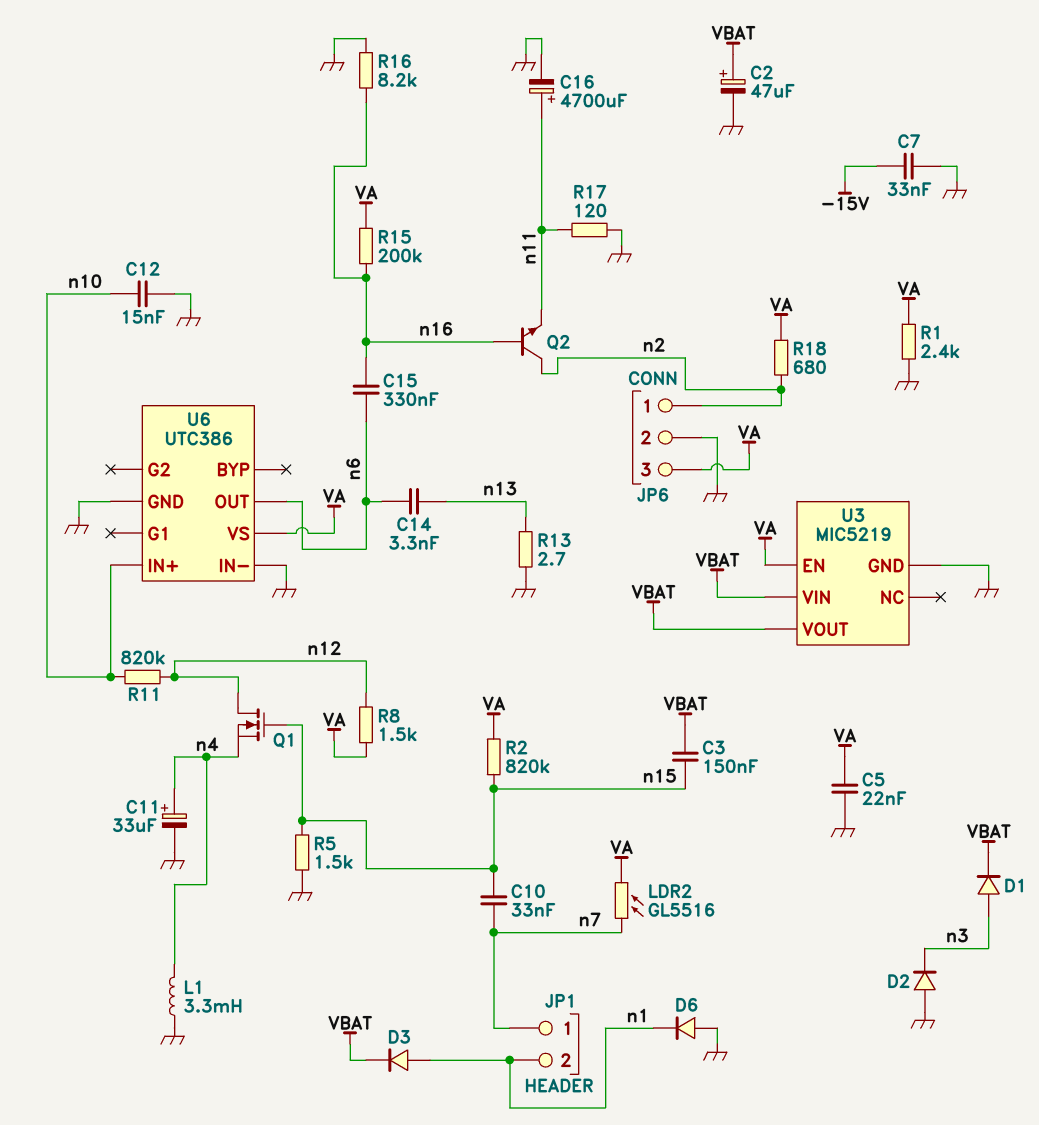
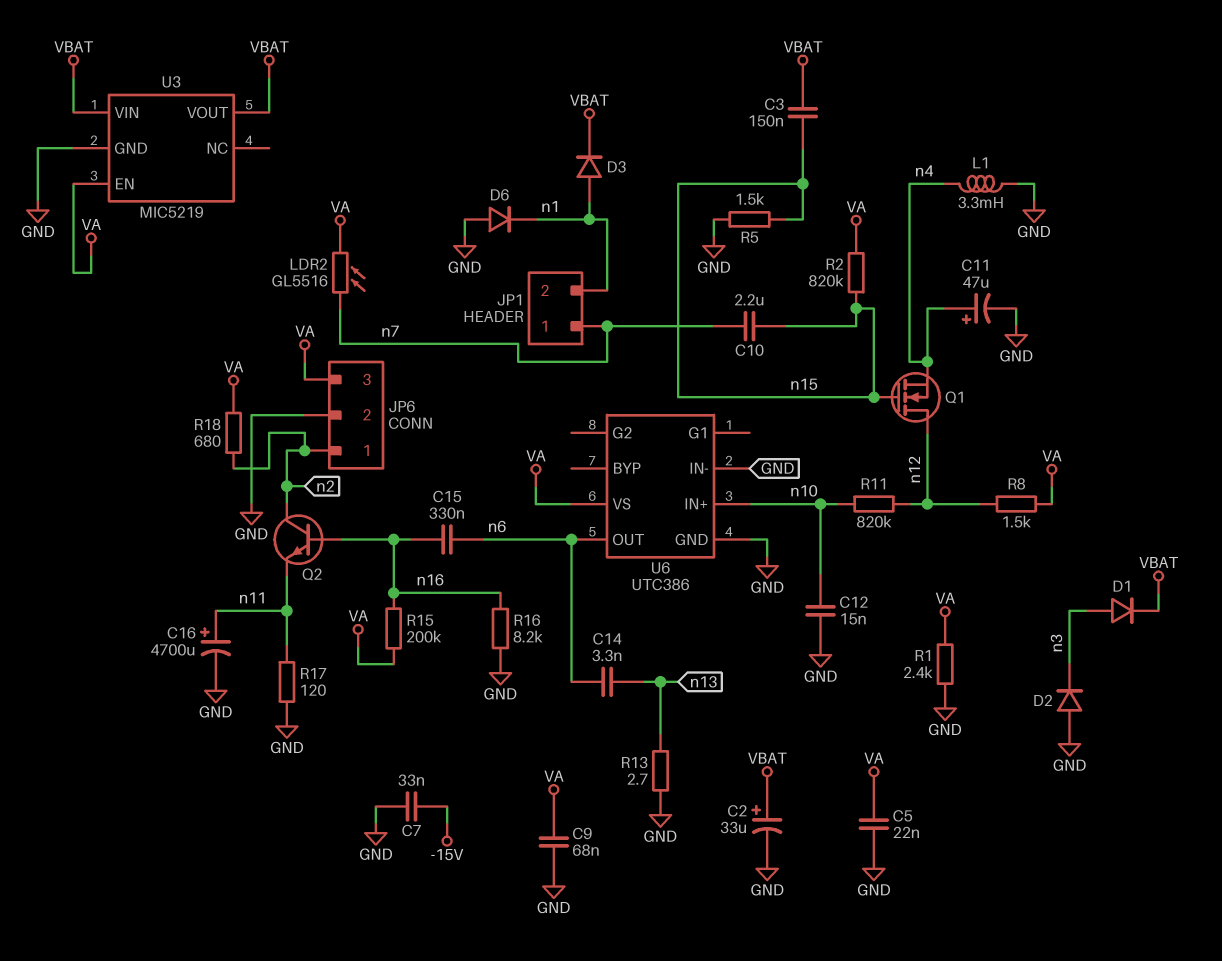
C2: 47uF (plus VBAT, minus GND) -> 33uF (plus VBAT, minus GND)
C9: none -> 68nF (GND, VA)
C10: 33nF (n7, n15) -> 2.2uF (n7, n15)
C11: 33uF (plus n4, minus GND) -> 47uF (plus n4, minus GND)

